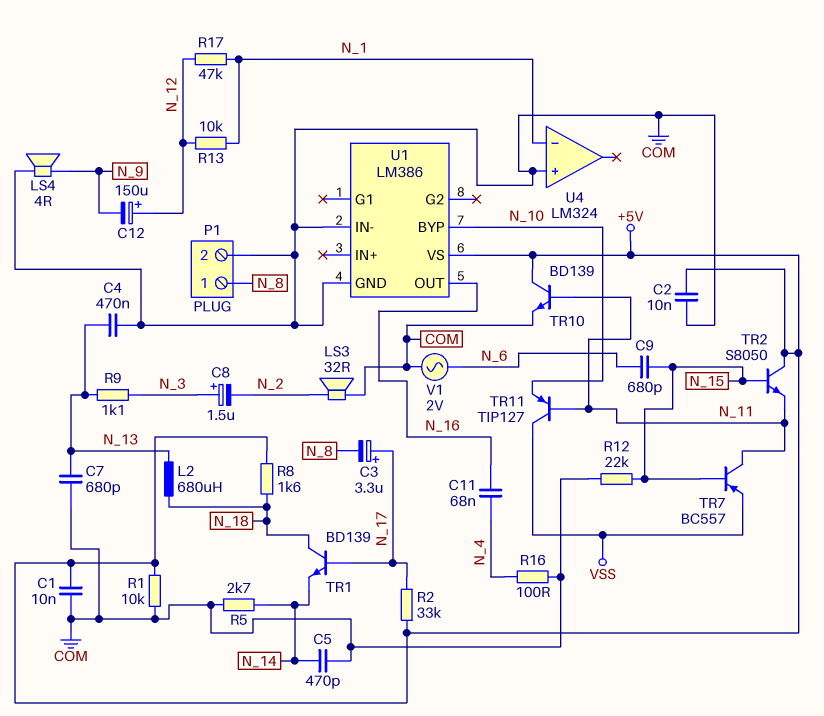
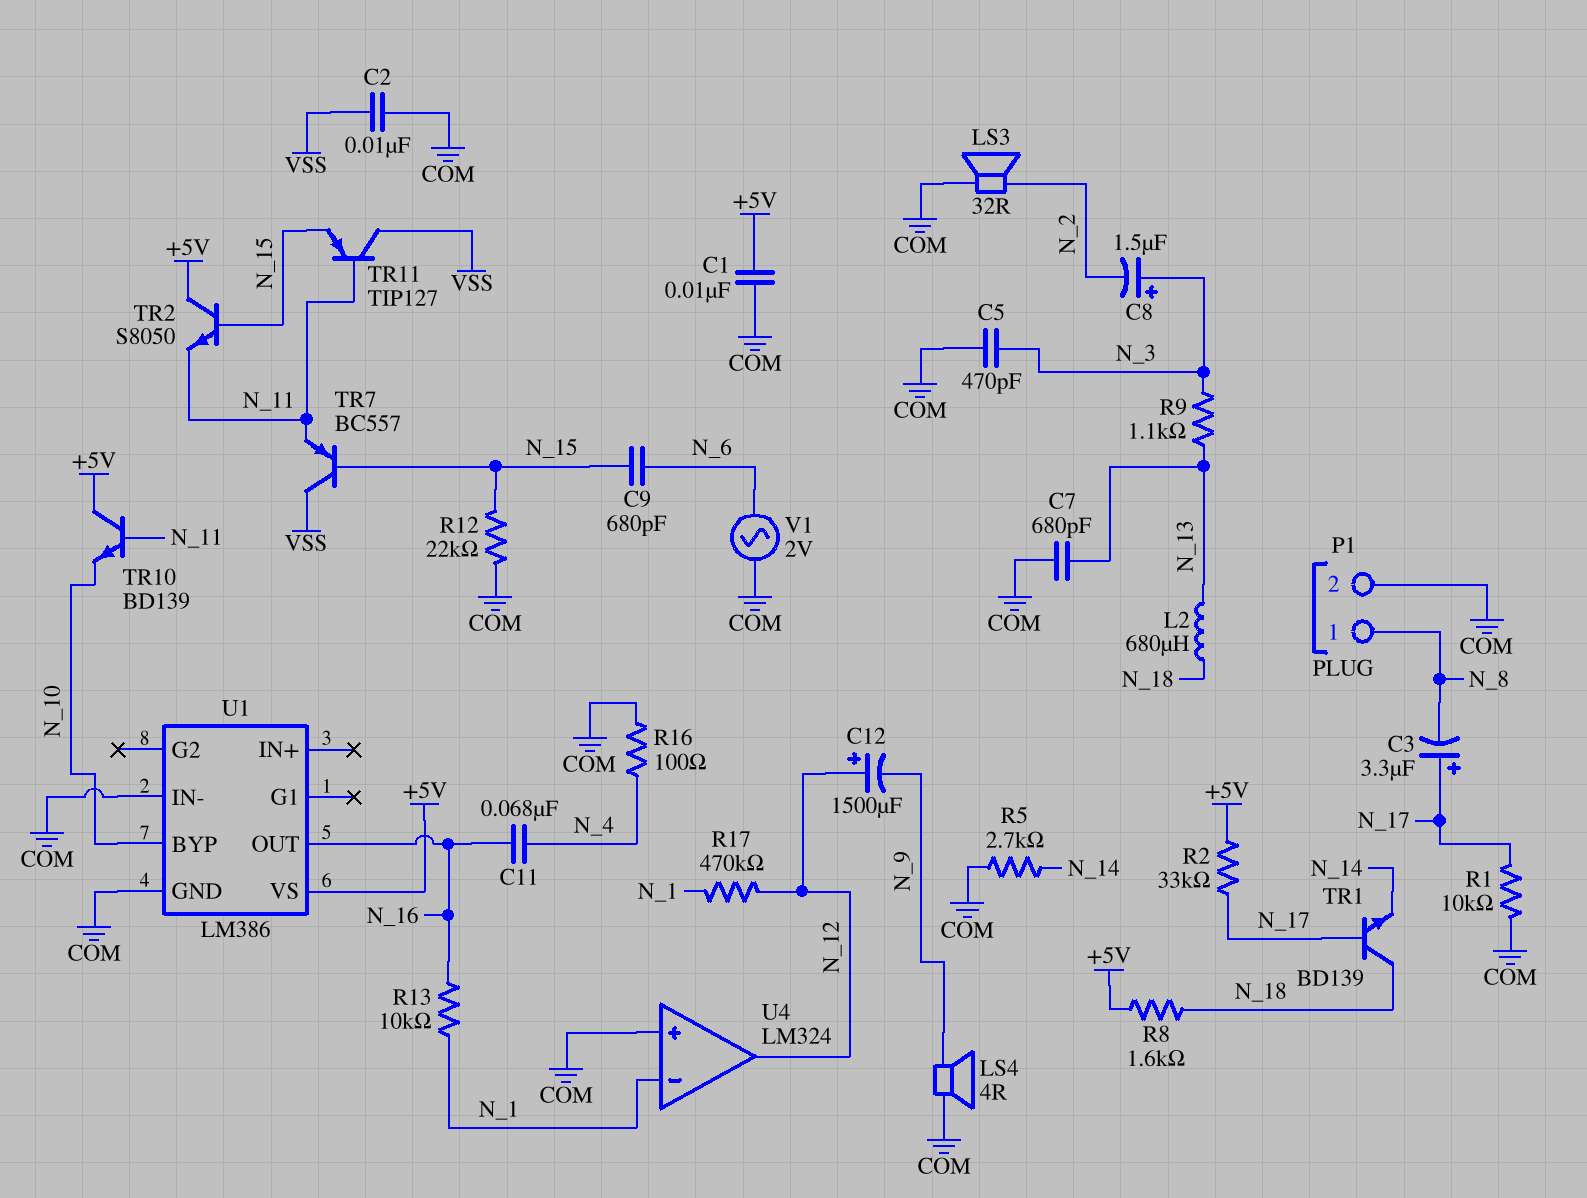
C2: 10nF (+5V, COM) -> 10nF (COM, VSS)
C4: 470nF (COM, N_13) -> none
C5: 470pF (COM, N_14) -> 470pF (COM, N_3)
C12: 150uF (plus N_12, minus N_9) -> 1500uF (plus N_12, minus N_9)
R1: 10k (+5V, COM) -> 10k (COM, N_17)
R13: 10k (N_1, N_12) -> 10k (N_1, N_16)
R17: 47k (N_1, N_12) -> 470k (N_1, N_12)
TR7: PNP BC557 (B N_15, C N_11, E VSS) -> PNP BC557 (B N_15, C VSS, E N_11)
TR10: NPN BD139 (B N_11, C +5V, E COM) -> NPN BD139 (B N_11, C +5V, E N_10)
TR11: PNP TIP127 (B N_11, C VSS, E N_10) -> PNP TIP127 (B N_11, C VSS, E N_15)
U4 pin out: none -> N_12

